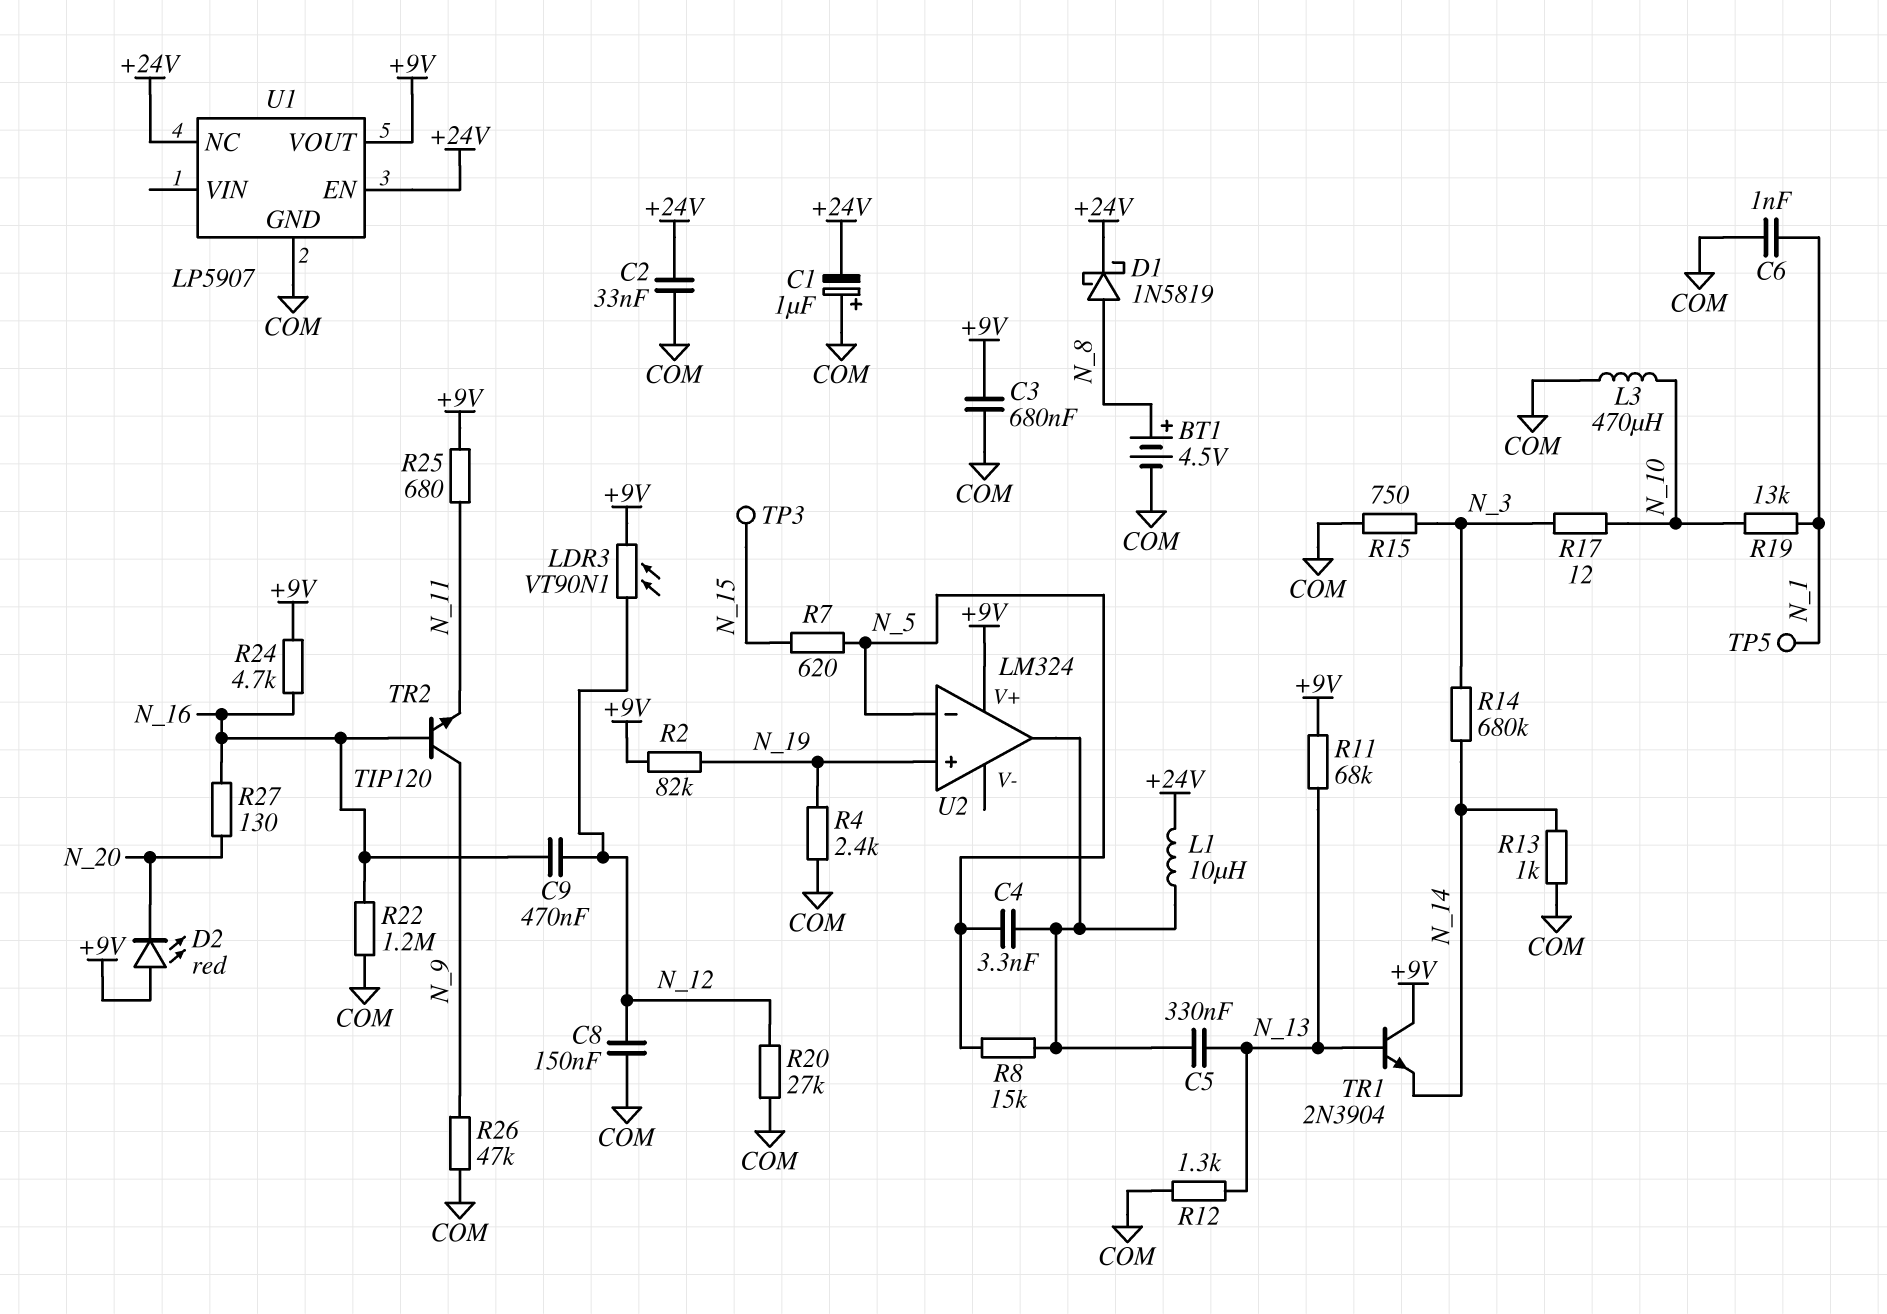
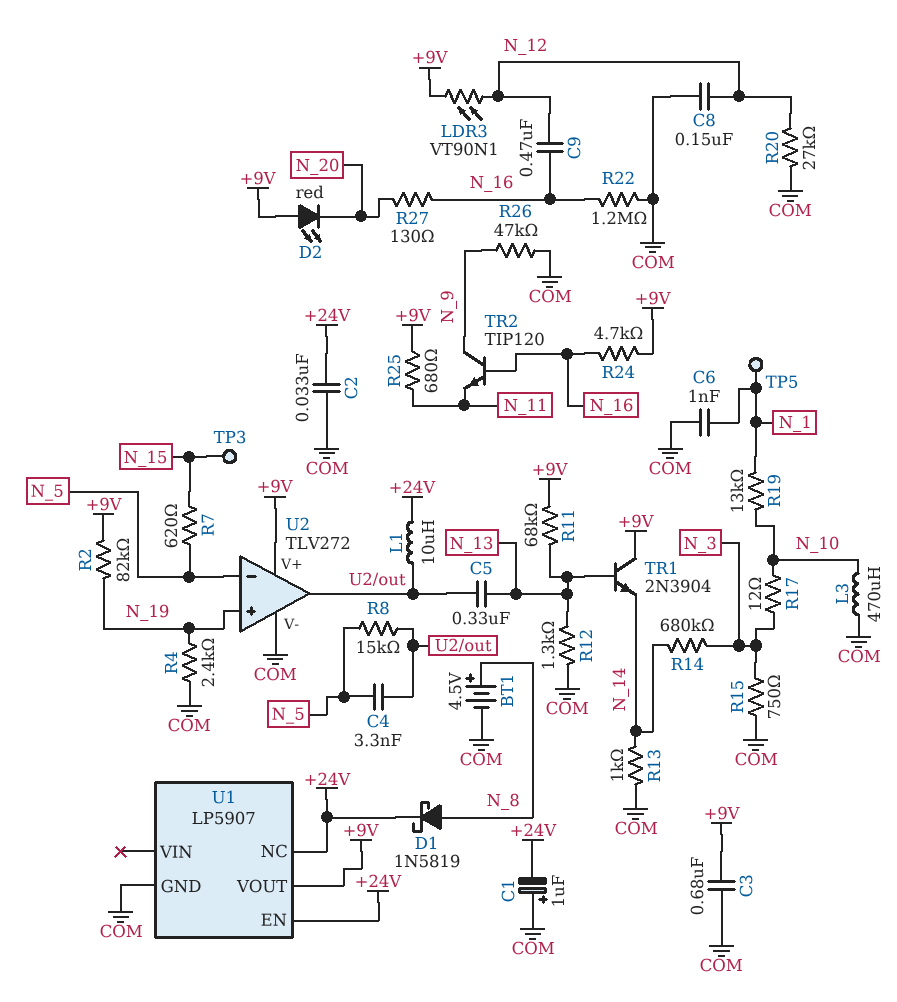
U2: LM324 -> TLV272
U2 pin V-: none -> COM

